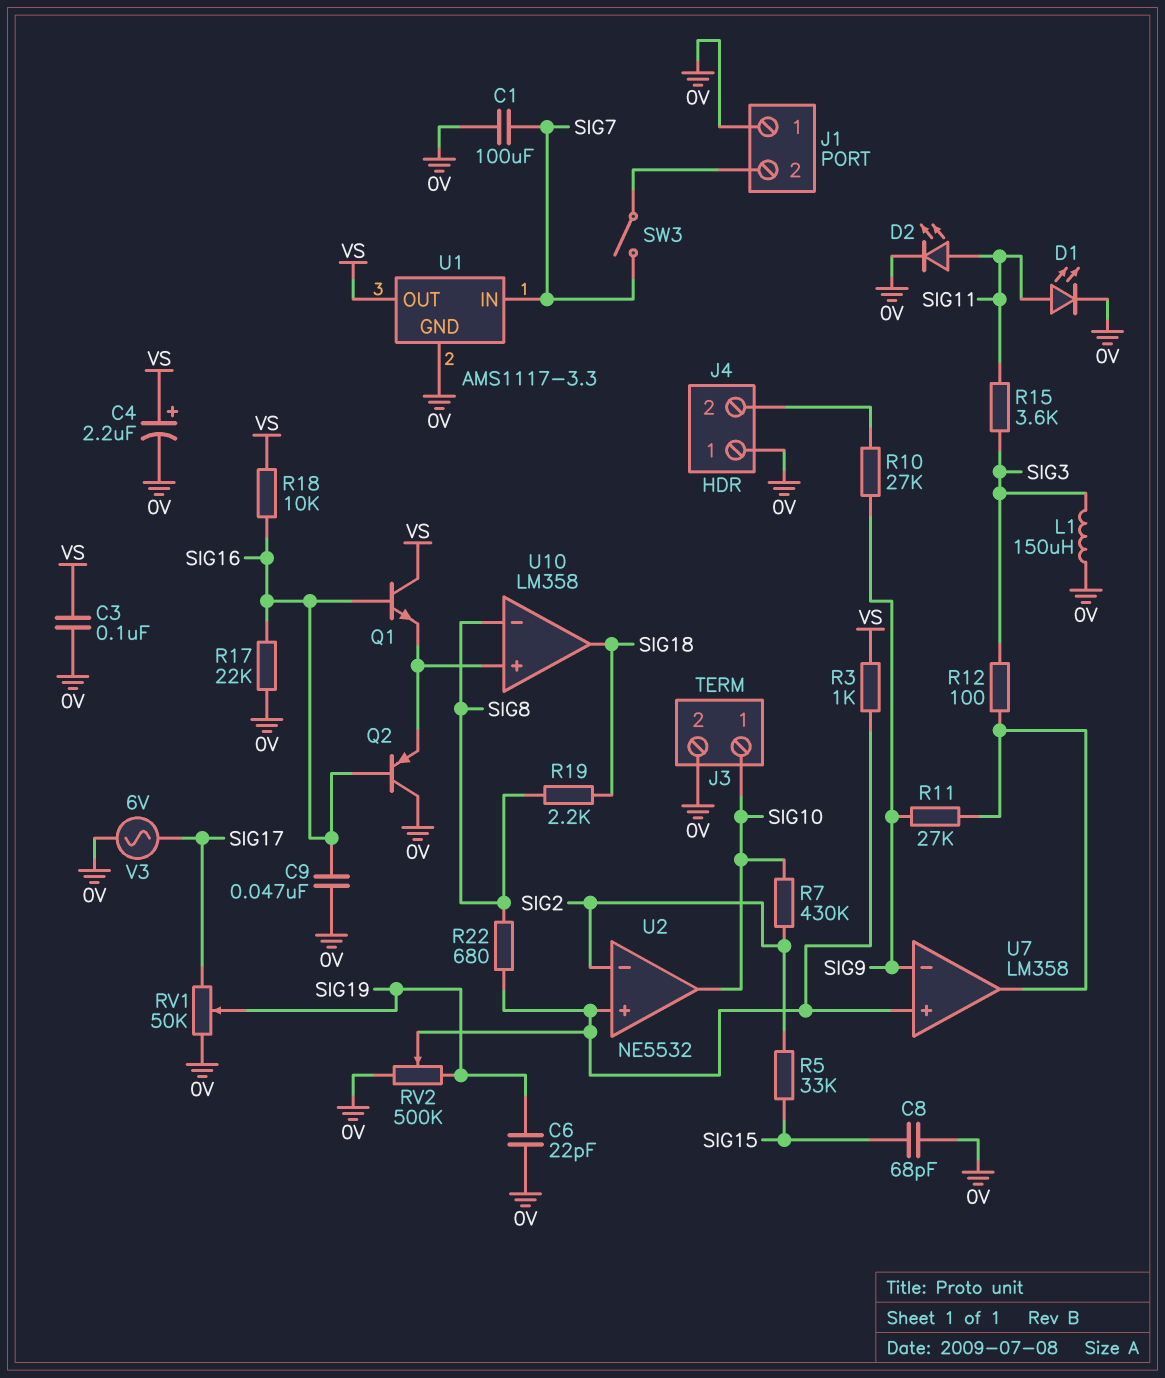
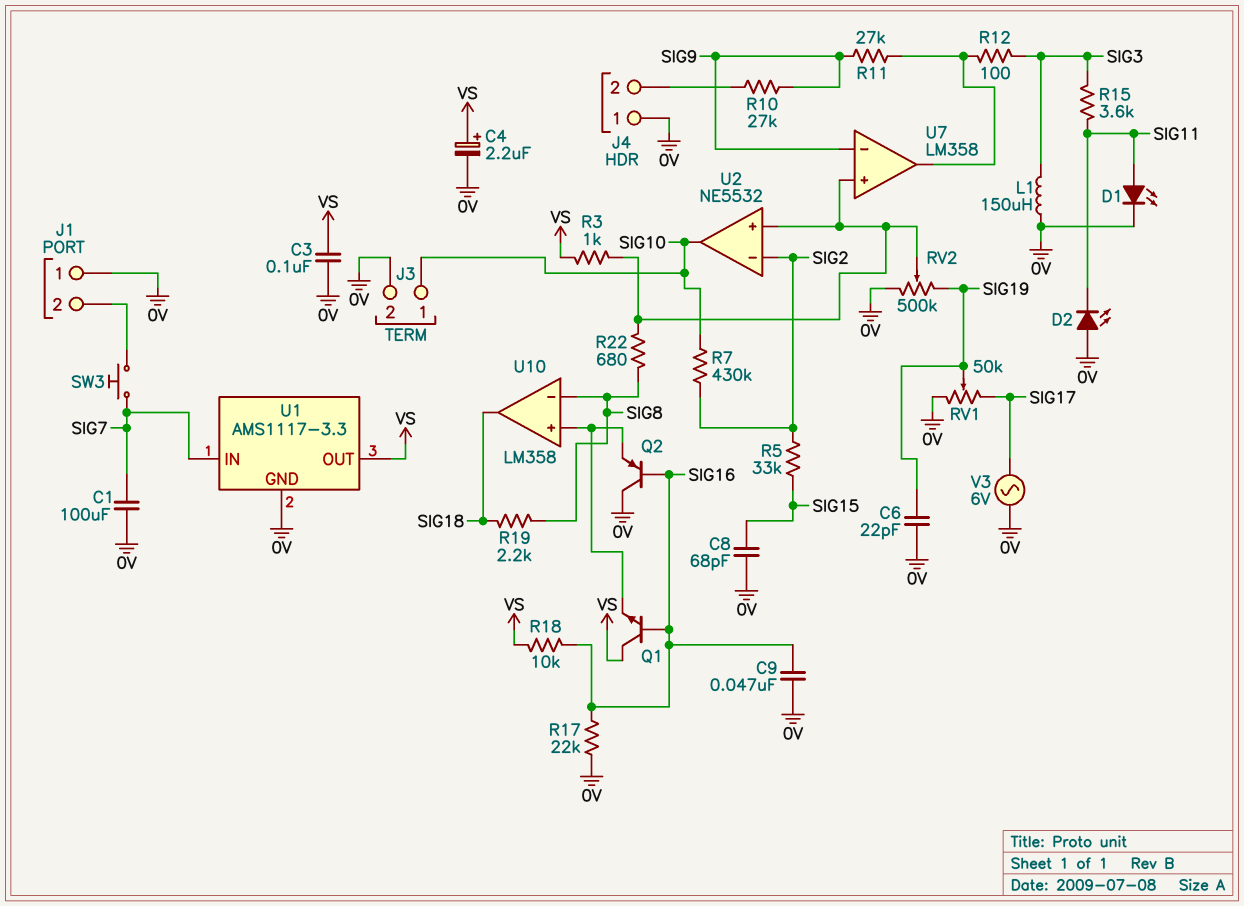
D2: LED (A SIG11, K 0V) -> LED (A 0V, K SIG11)
SW3: switch (J1/2, SIG7) -> button (J1/2, SIG7)

